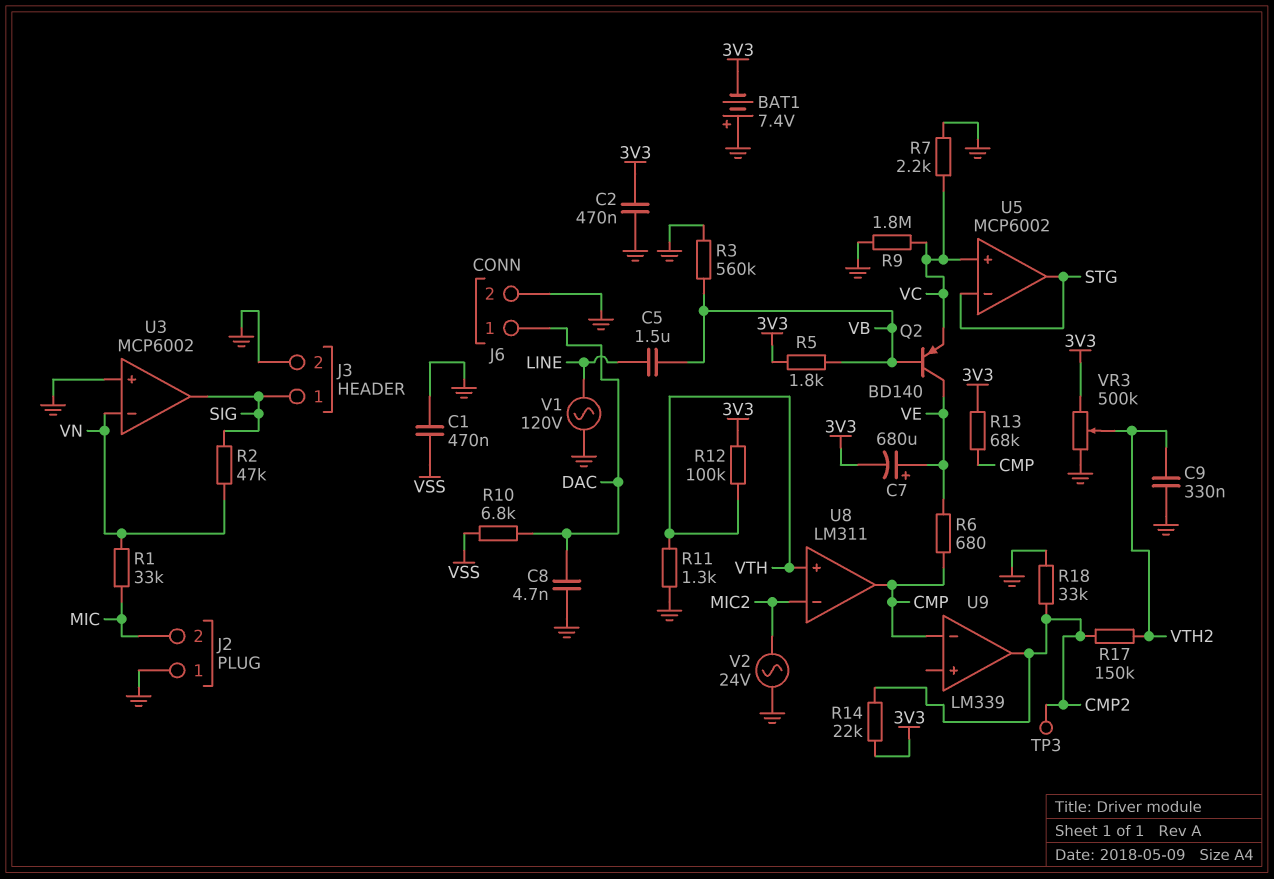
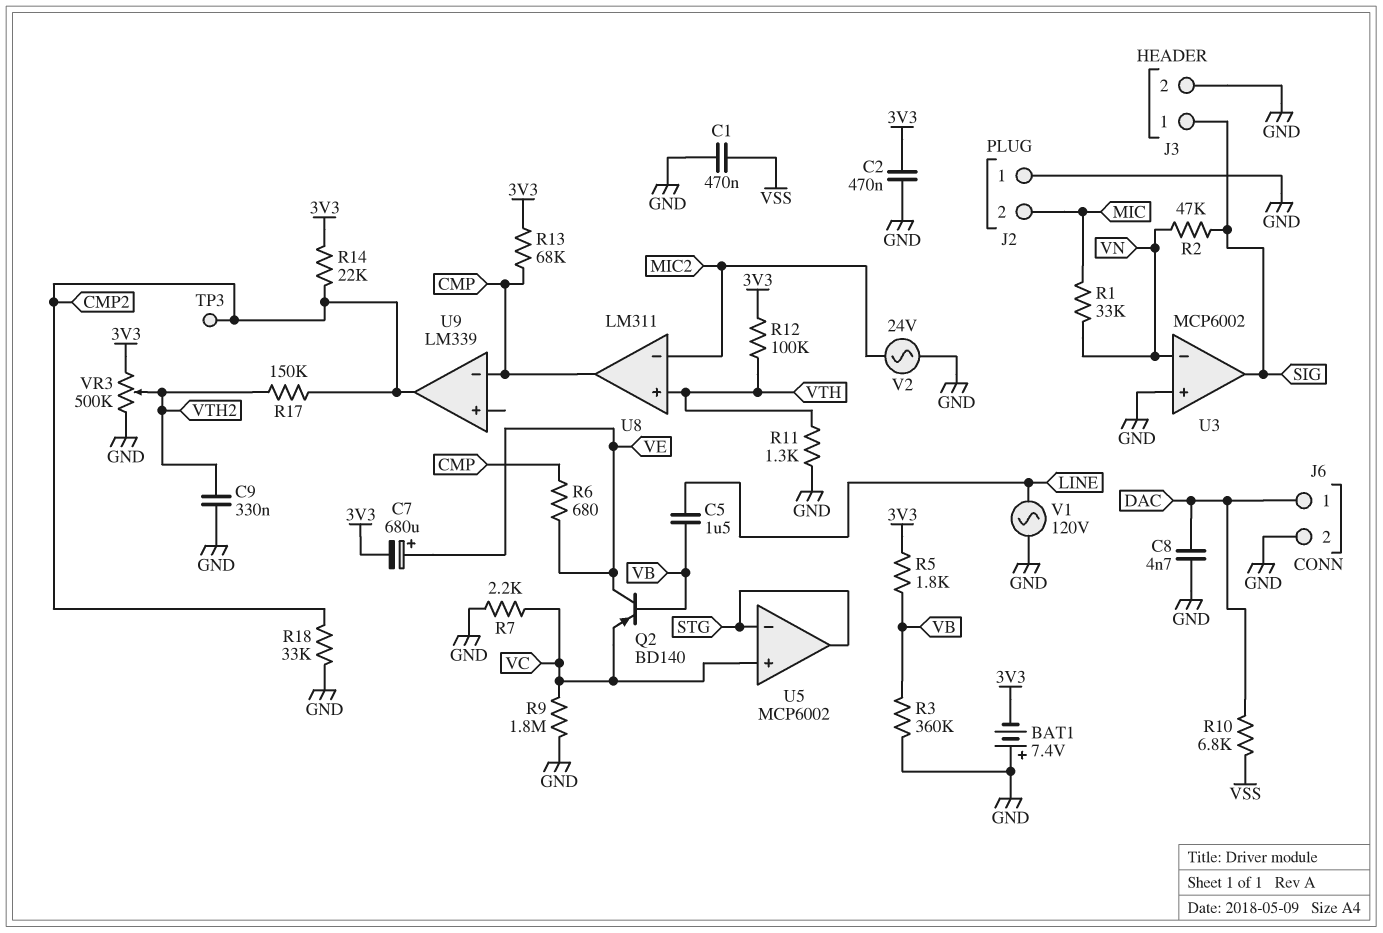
R3: 560k (GND, VB) -> 360k (GND, VB)

